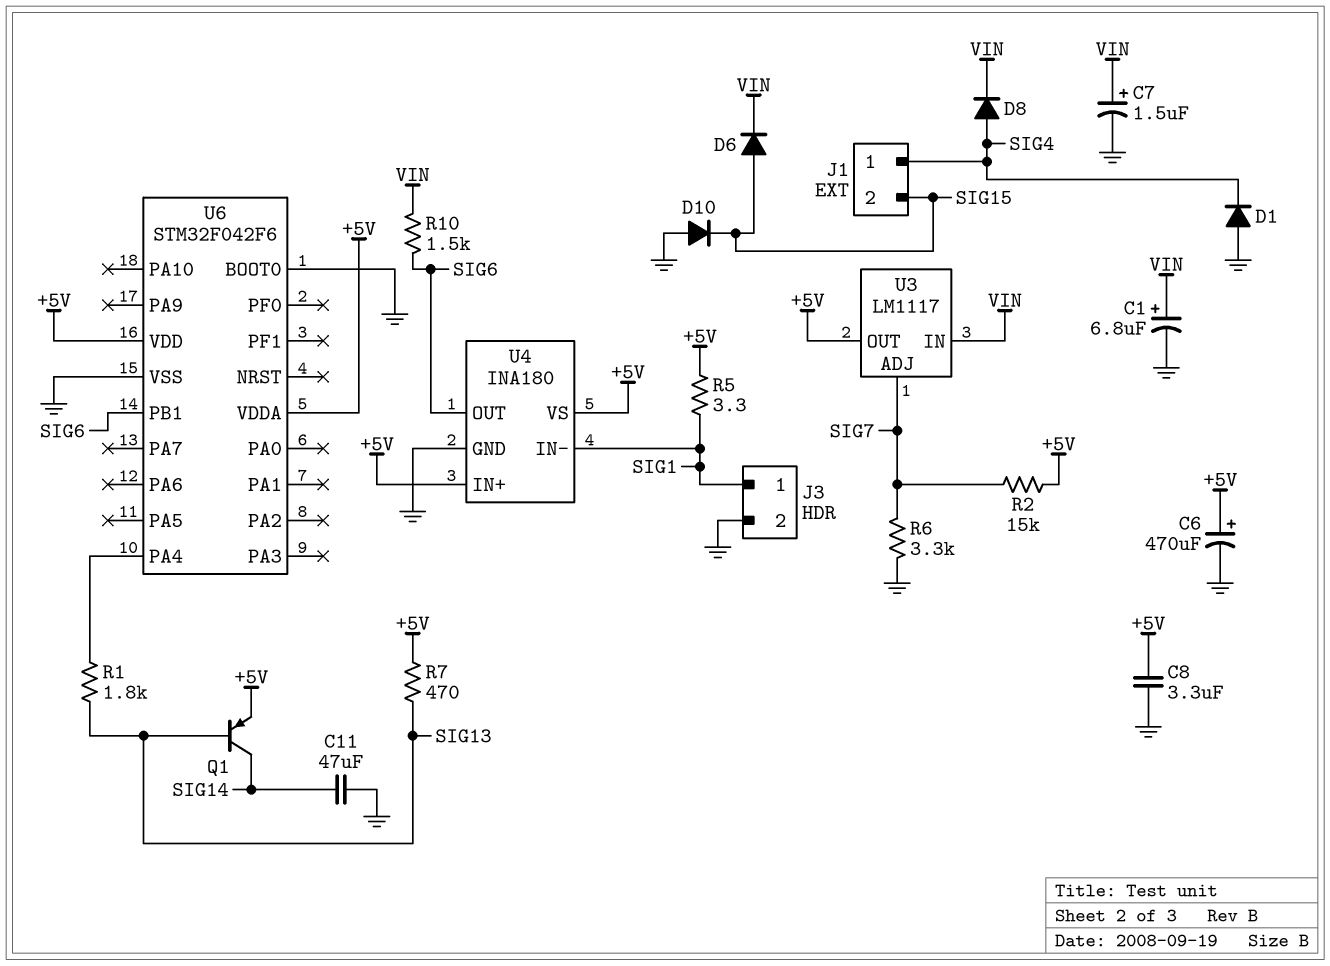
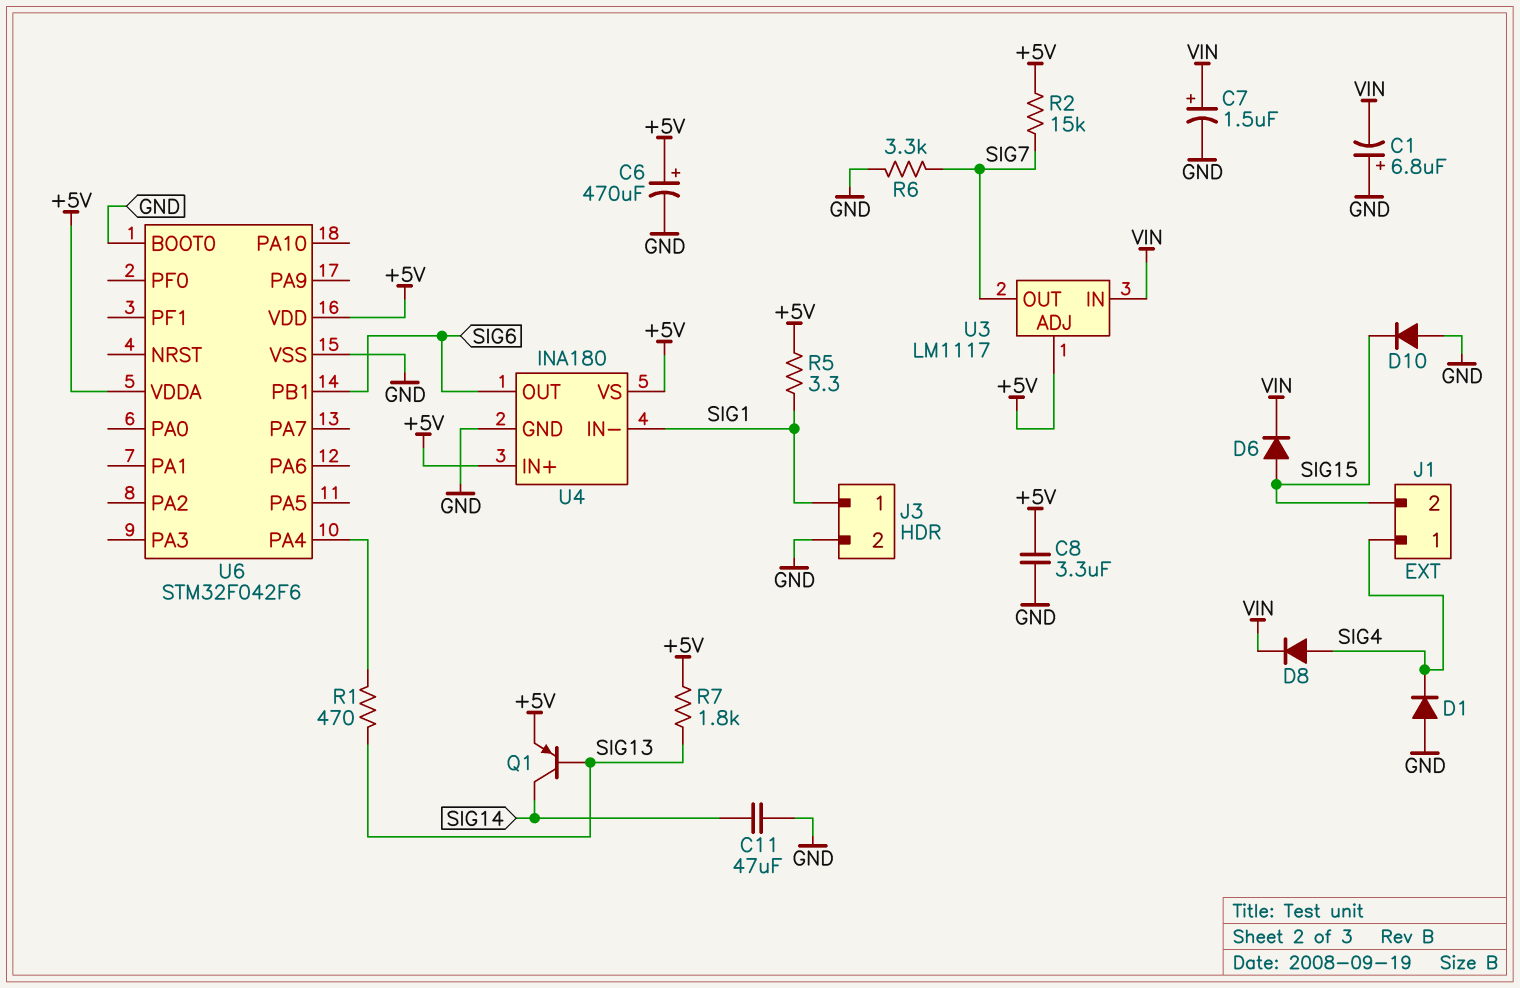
C1: 6.8uF (plus VIN, minus GND) -> 6.8uF (plus GND, minus VIN)
R1: 1.8k (SIG13, U6/PA4) -> 470 (SIG13, U6/PA4)
R7: 470 (+5V, SIG13) -> 1.8k (+5V, SIG13)
R10: 1.5k (SIG6, VIN) -> none
U3 pin ADJ: SIG7 -> +5V
U3 pin OUT: +5V -> SIG7

